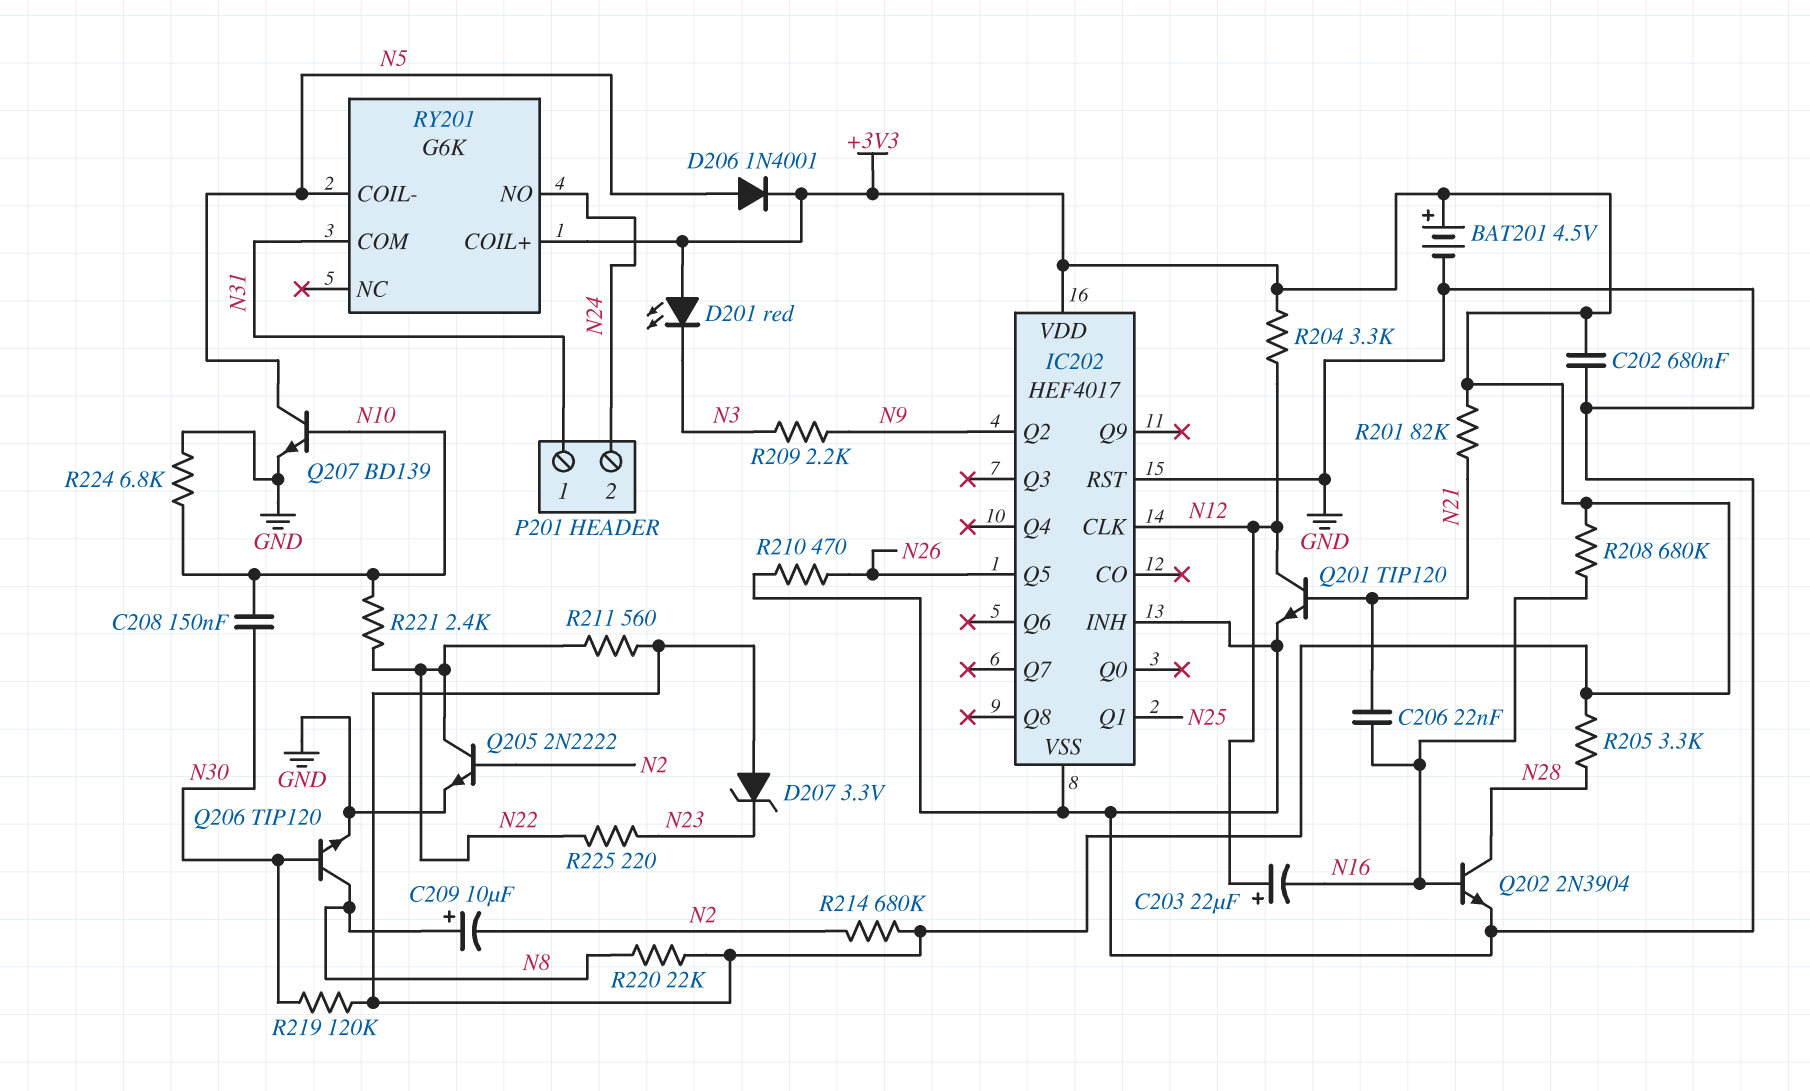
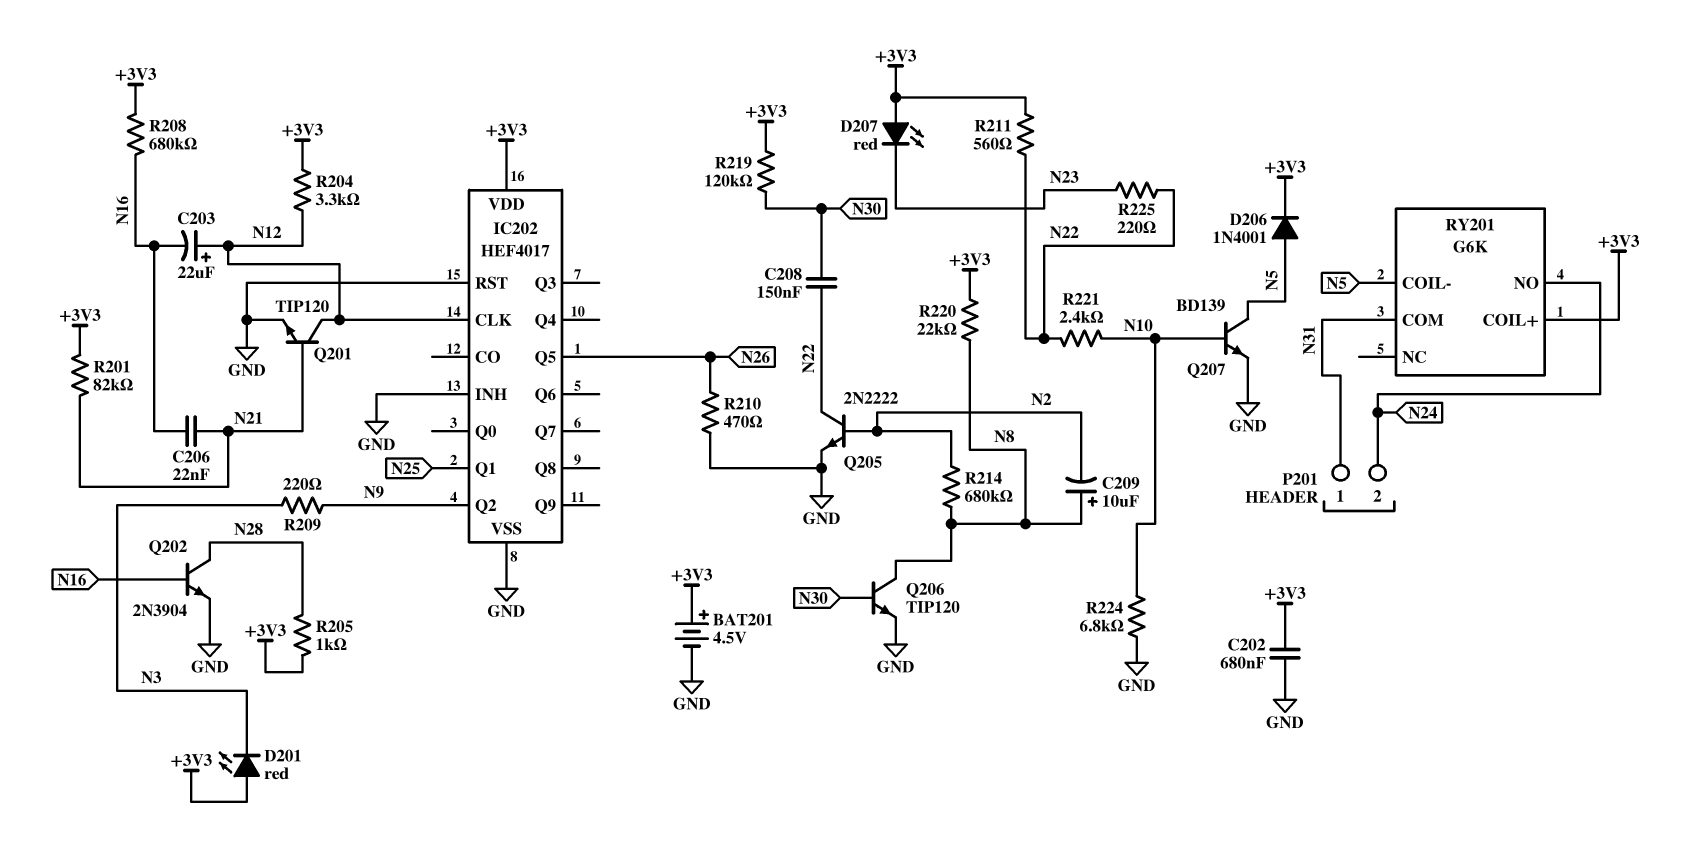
C208: 150nF (N10, N30) -> 150nF (N22, N30)
D207: zener 3.3V (A +3V3, K N23) -> LED red (A +3V3, K N23)
R205: 3.3k (+3V3, N28) -> 1k (+3V3, N28)
R209: 2.2k (N3, N9) -> 220 (N3, N9)
R214: 680k (+3V3, N2) -> 680k (N2, N8)

